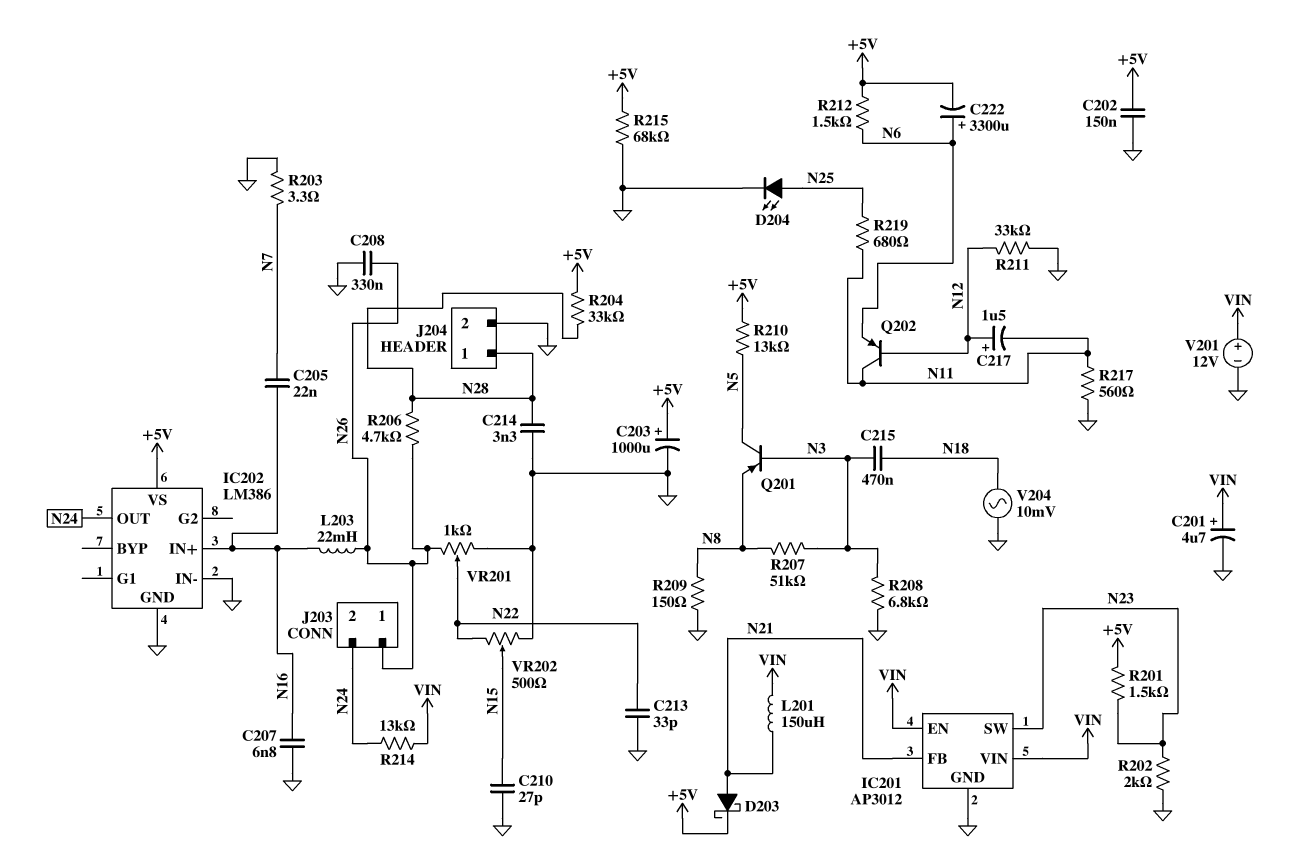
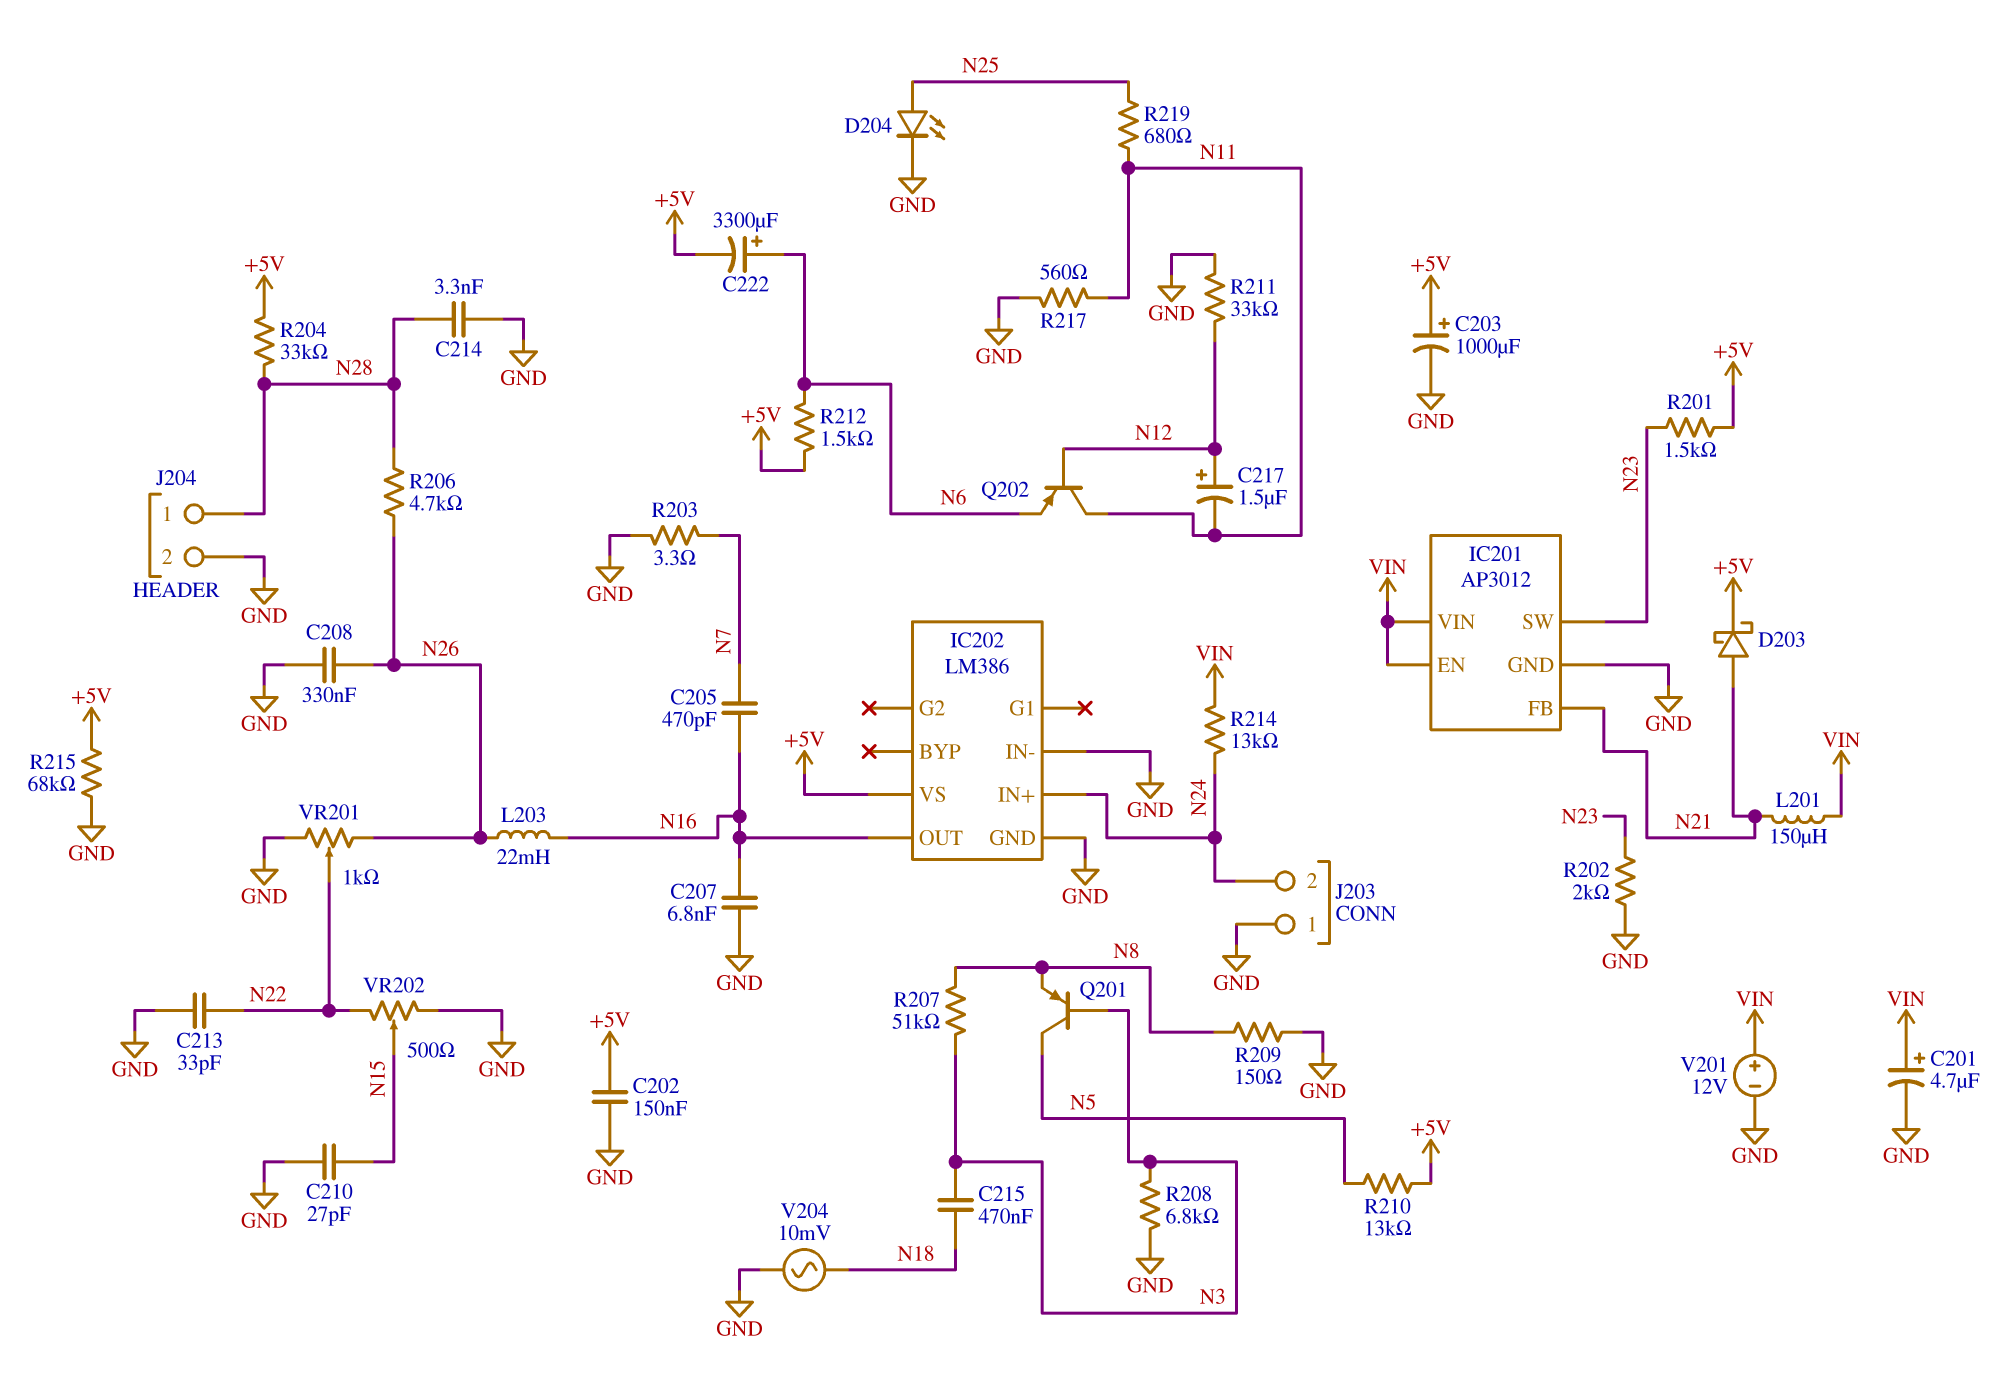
C205: 22nF (N7, N16) -> 470pF (N7, N16)
IC202 pin IN+: N16 -> N24
IC202 pin OUT: N24 -> N16
J203 pin 1: N26 -> GND

